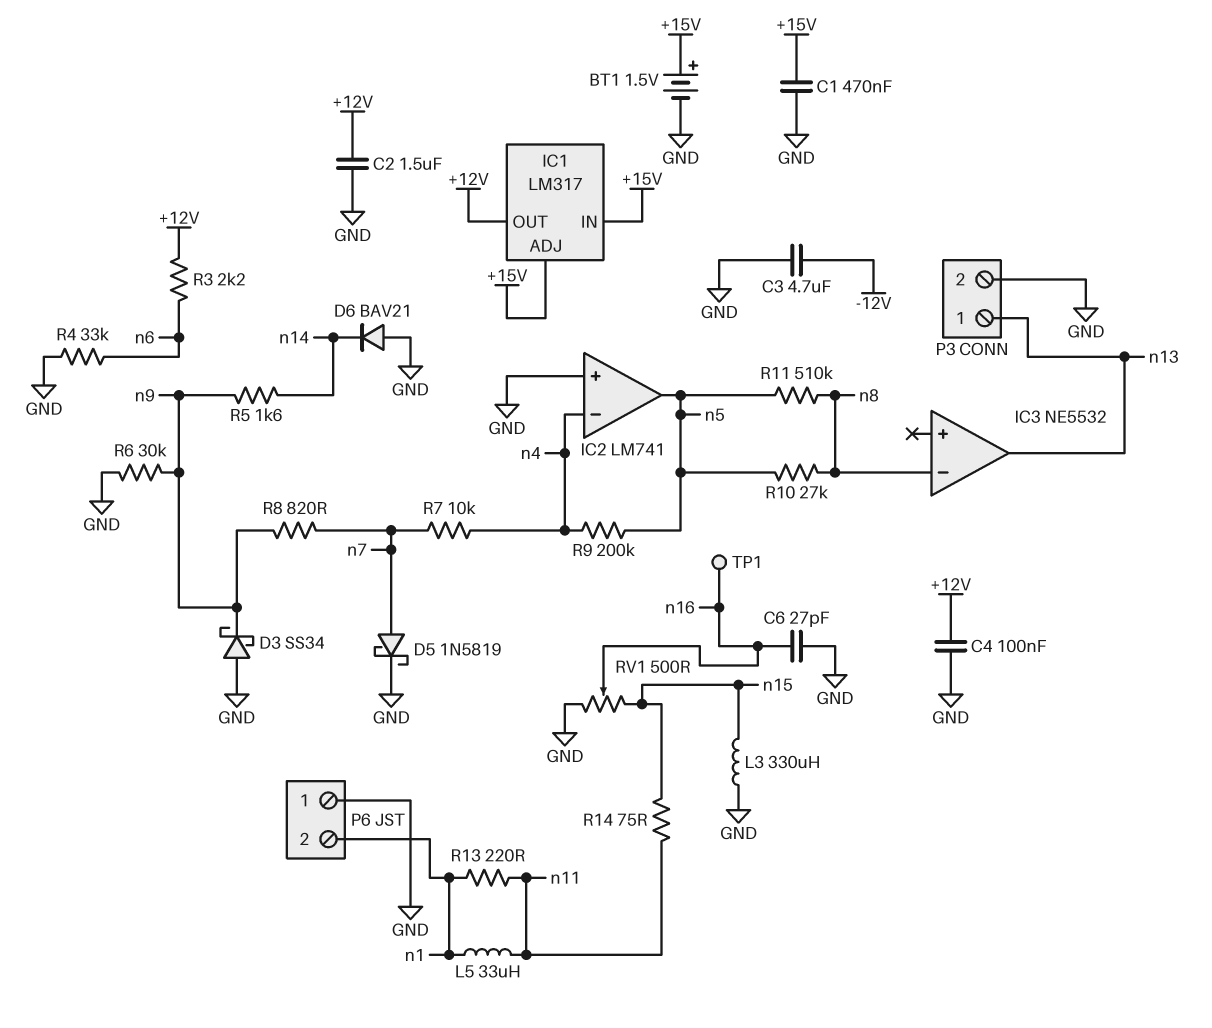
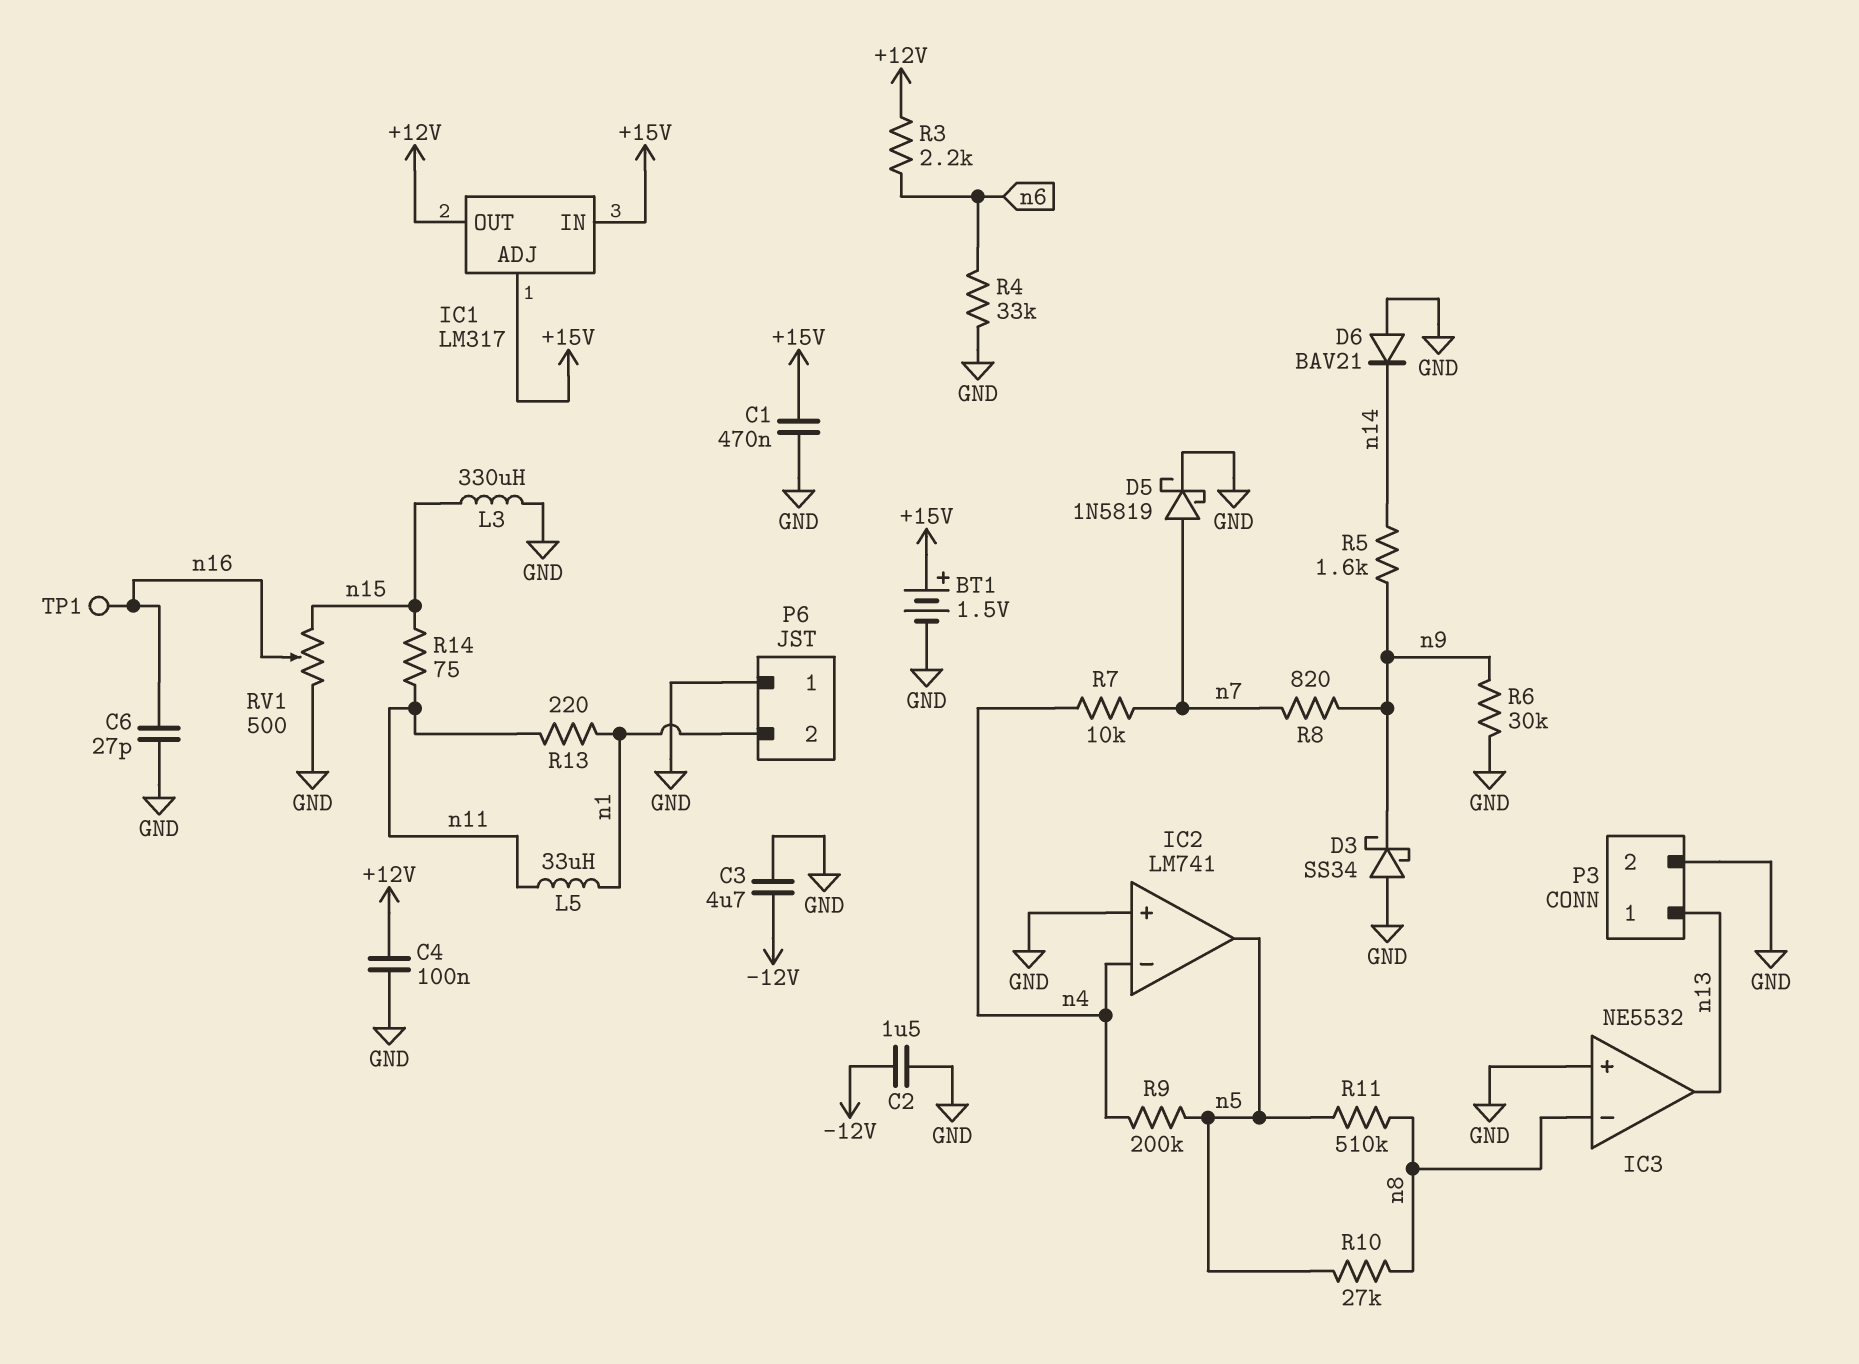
C2: 1.5uF (+12V, GND) -> 1.5uF (-12V, GND)
IC3 pin in+: none -> GND

